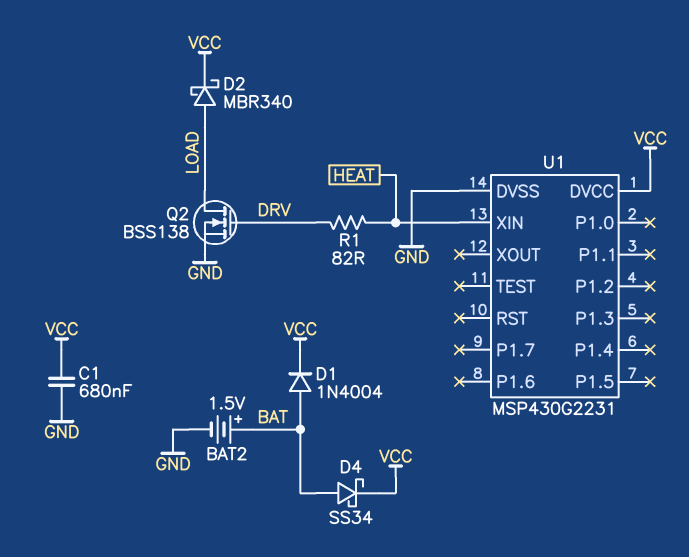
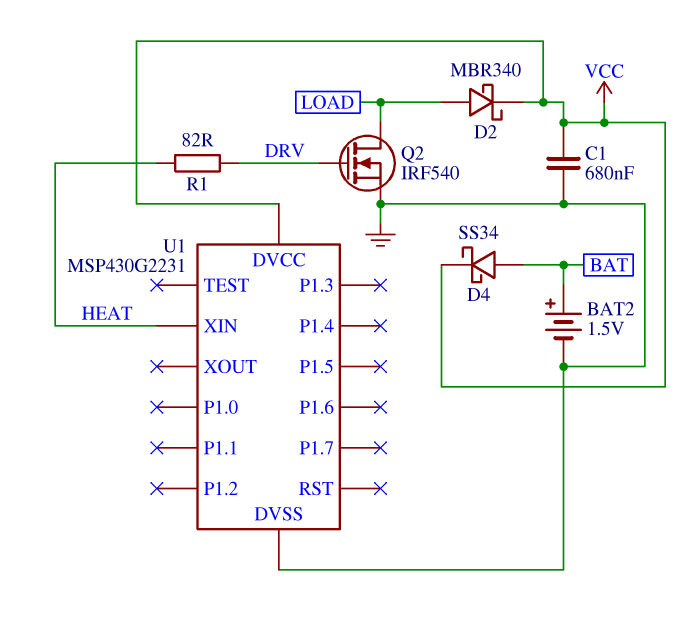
D1: diode 1N4004 (A BAT, K VCC) -> none
Q2: NMOS BSS138 (G DRV, D LOAD, S GND) -> NMOS IRF540 (G DRV, D LOAD, S GND)

